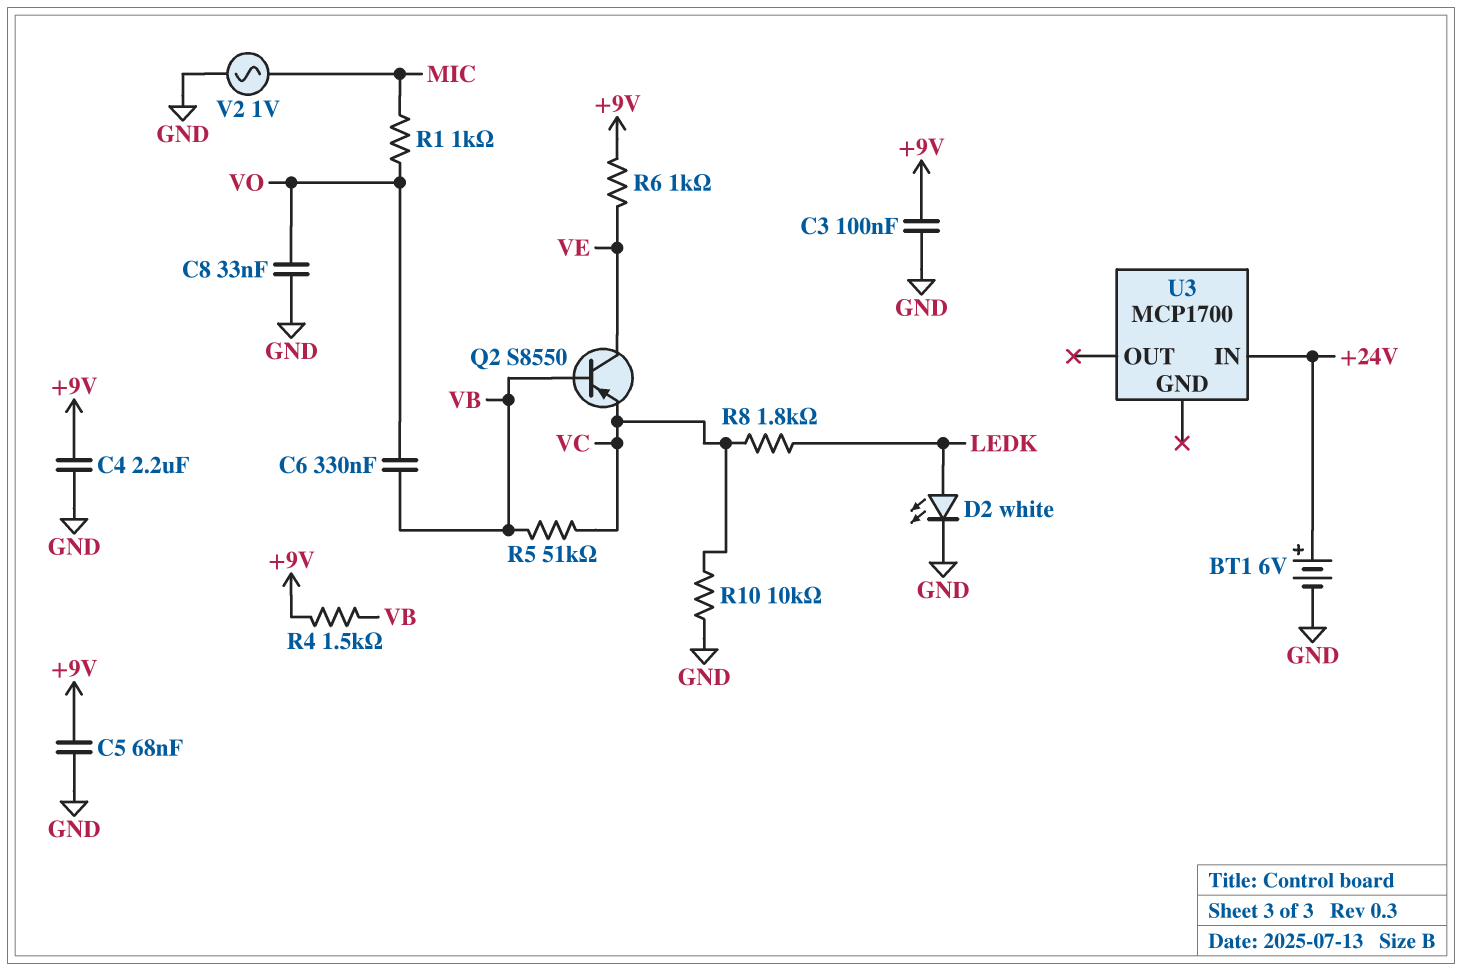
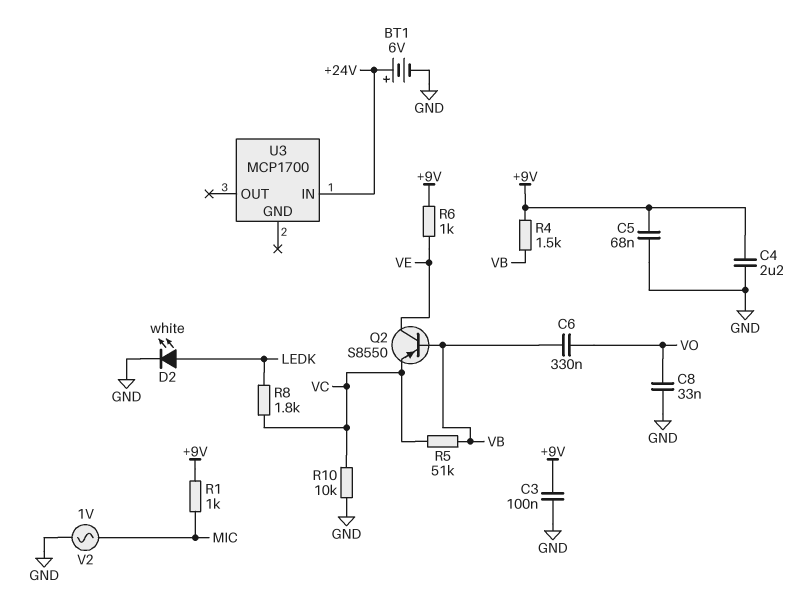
R1: 1k (MIC, VO) -> 1k (+9V, MIC)

